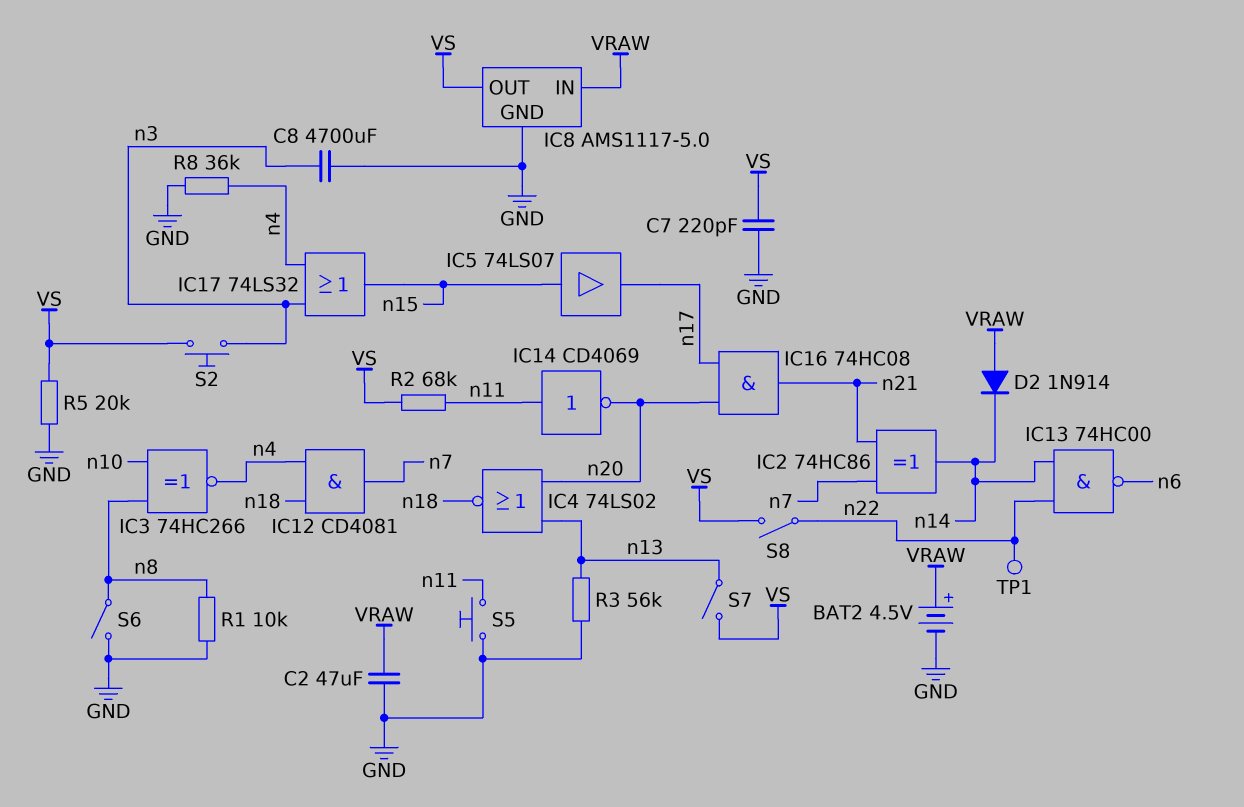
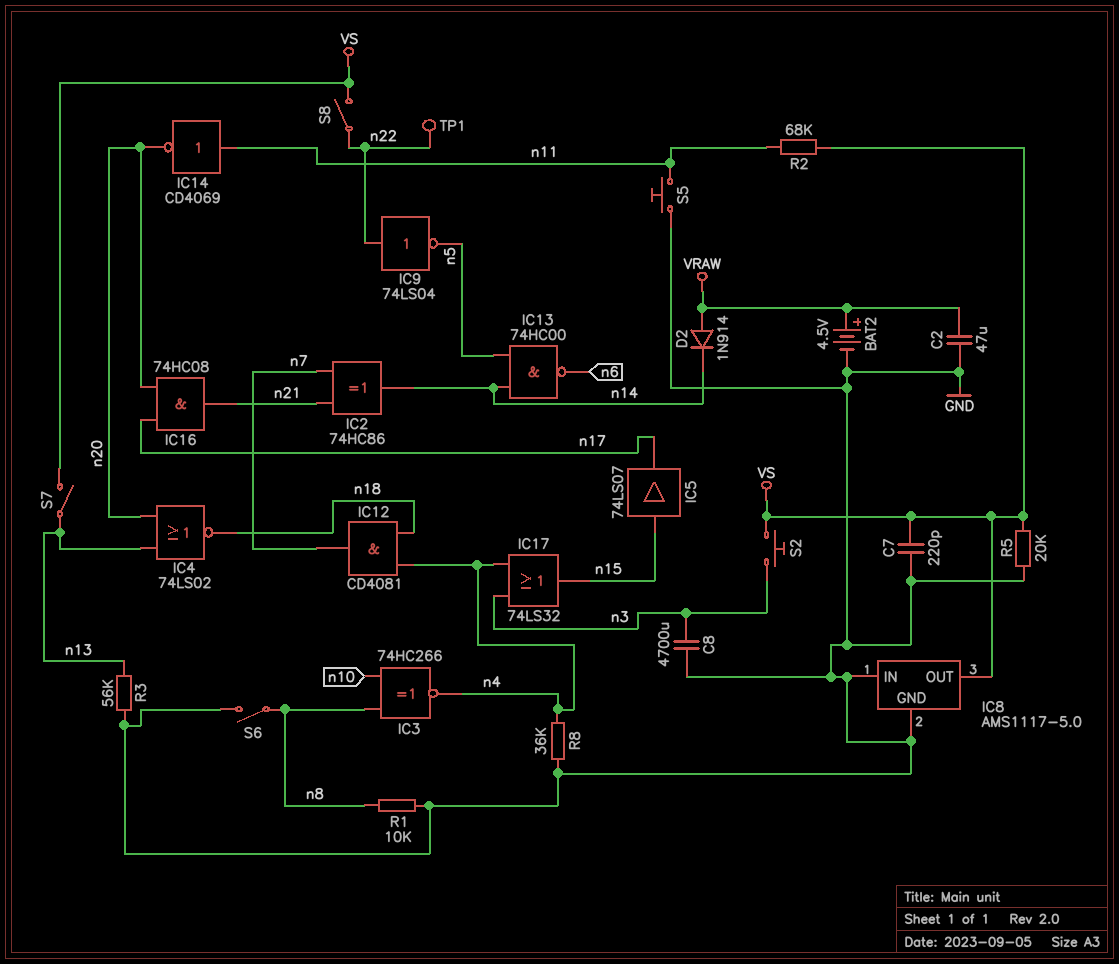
IC8 pin IN: VRAW -> GND
IC9: none -> NOT 74LS04 (in n22, out n5)
IC13: NAND 74HC00 (in n14, in n22, out n6) -> NAND 74HC00 (in n5, in n14, out n6)

